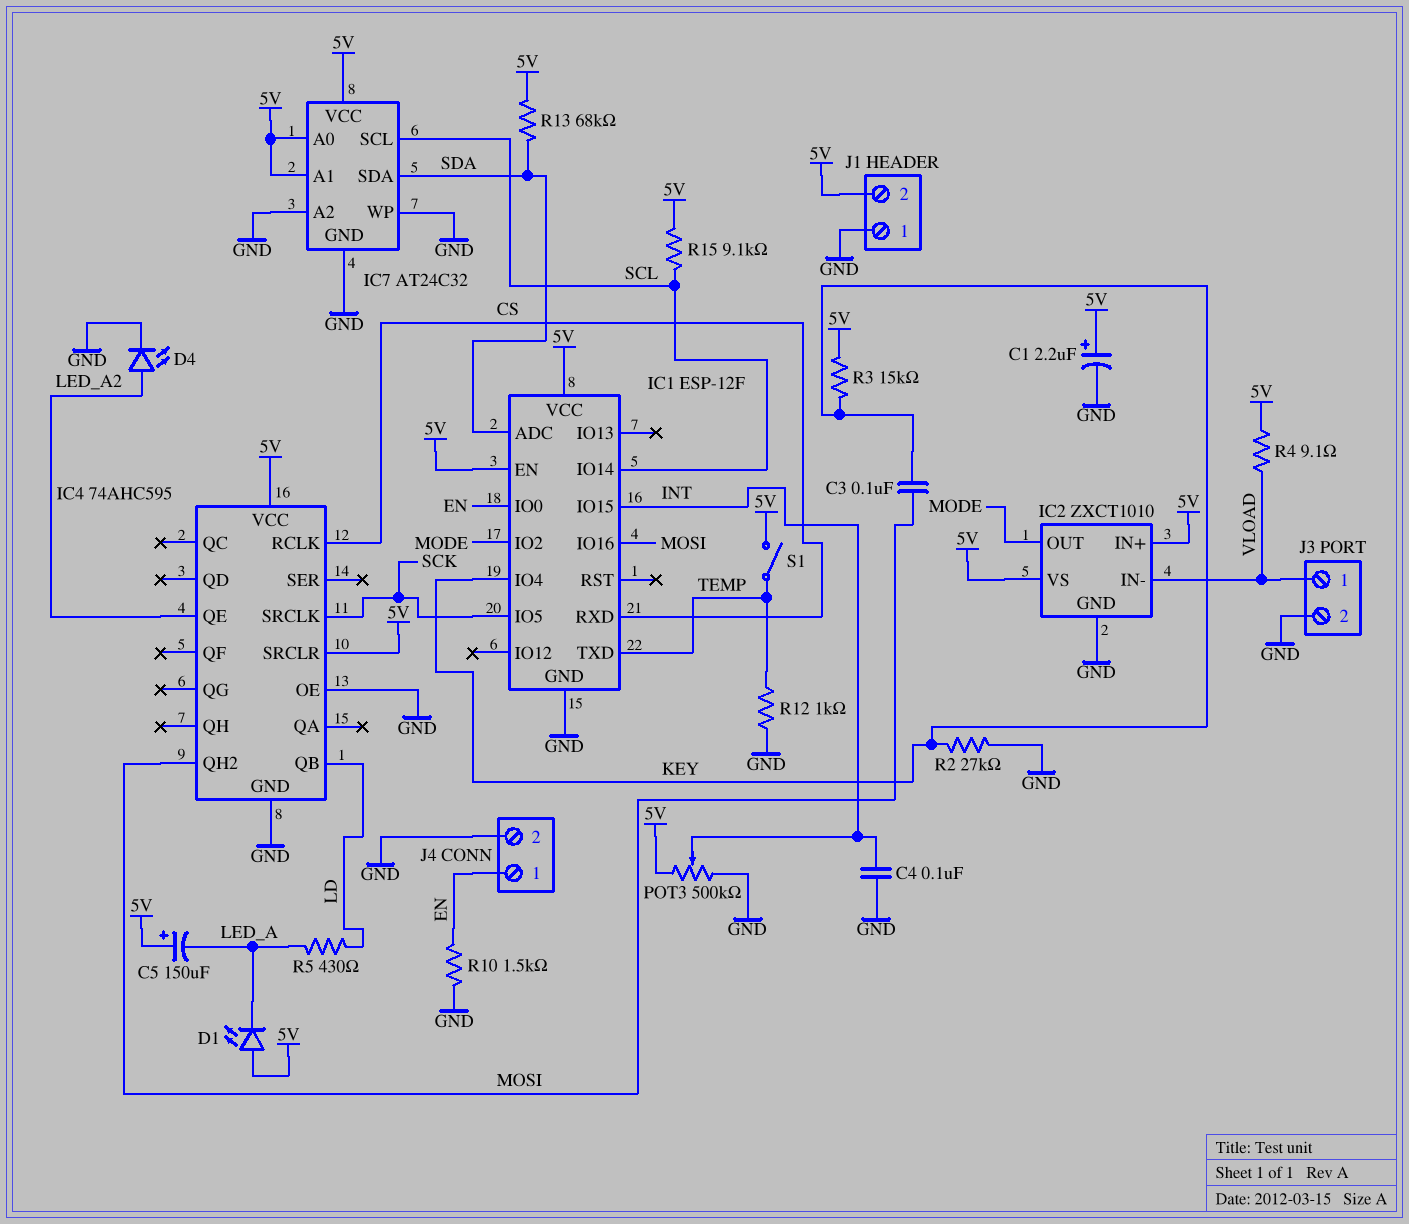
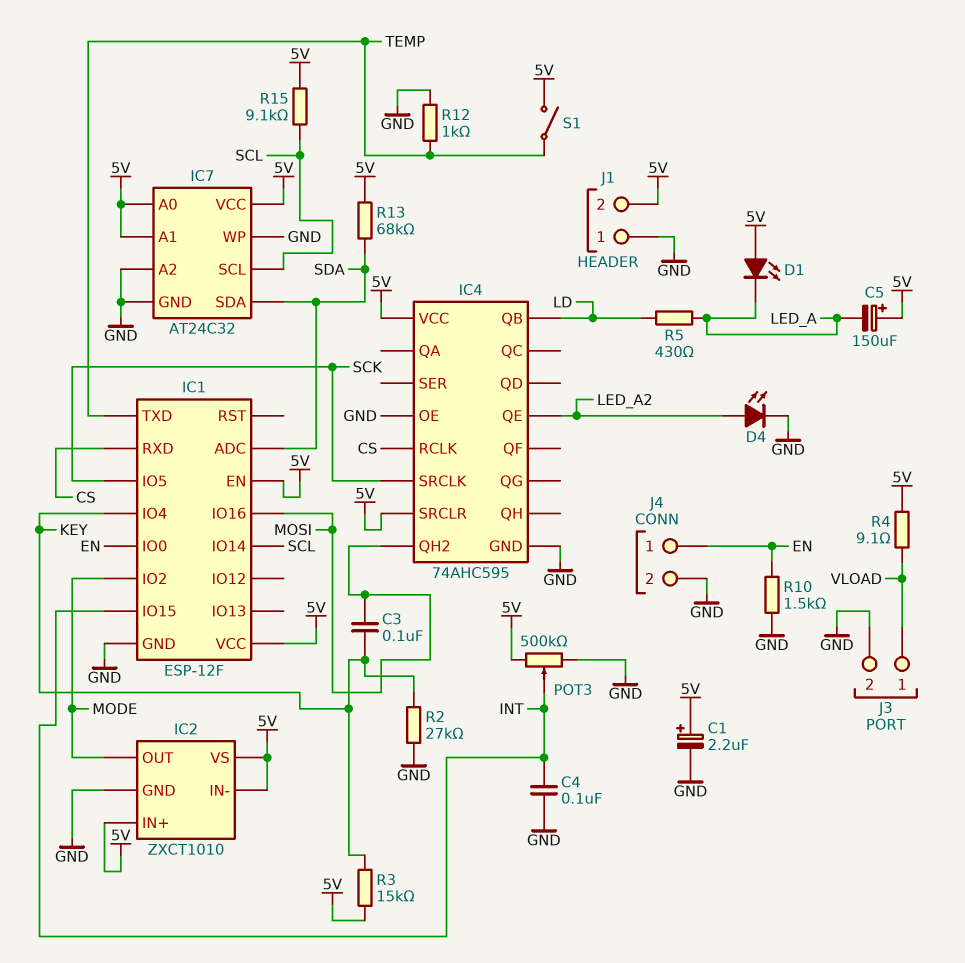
IC2 pin IN-: VLOAD -> 5V

